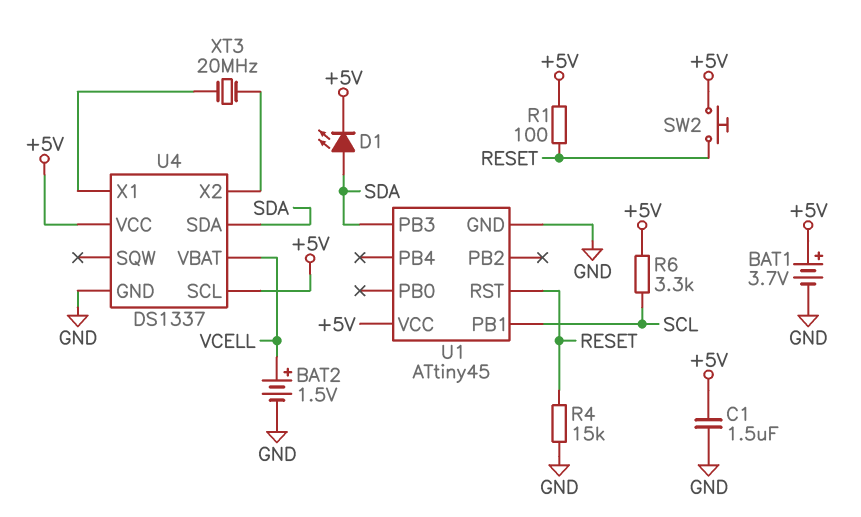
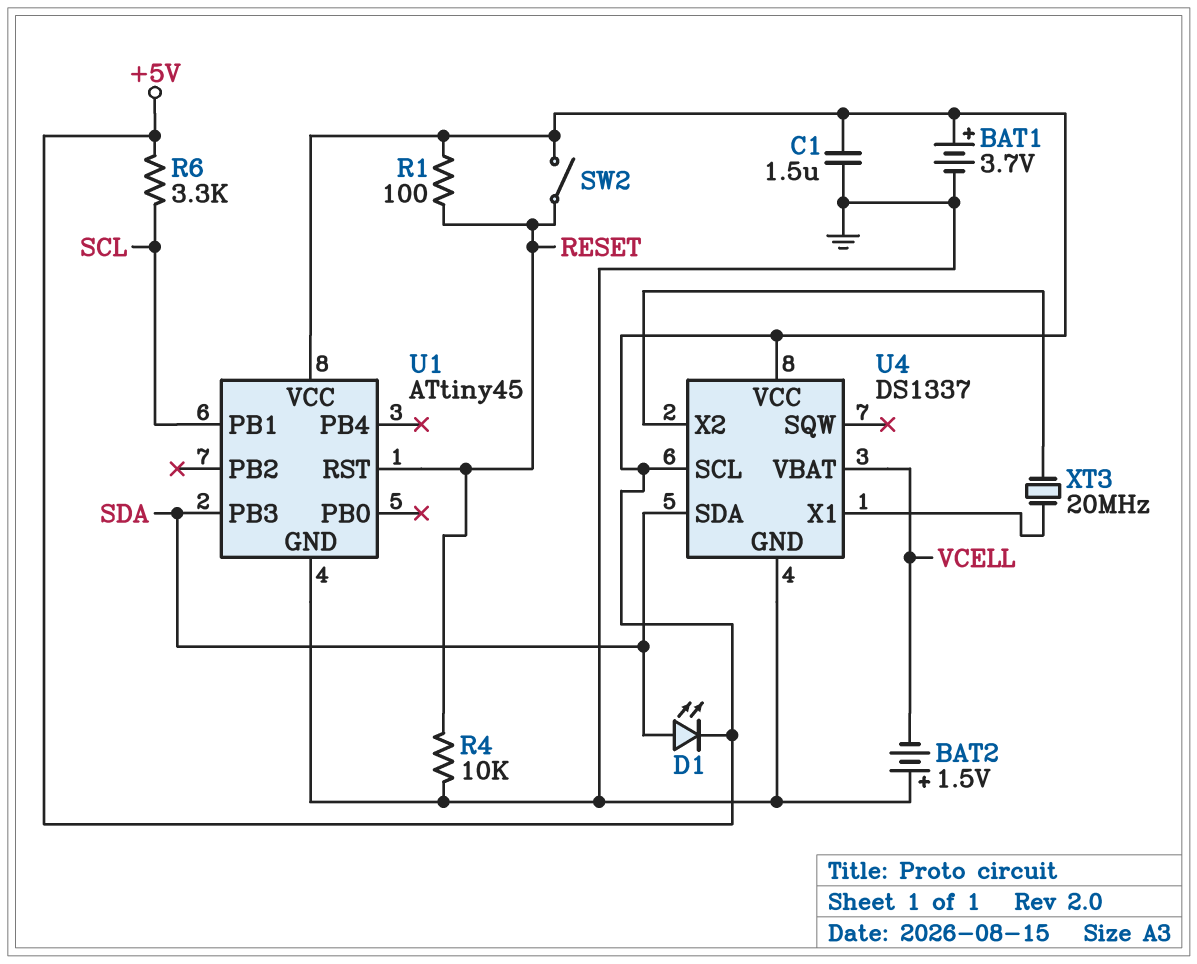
BAT2: 1.5V (plus VCELL, minus GND) -> 1.5V (plus GND, minus VCELL)
R4: 15k (GND, RESET) -> 10k (GND, RESET)
SW2: button (+5V, RESET) -> switch (+5V, RESET)

